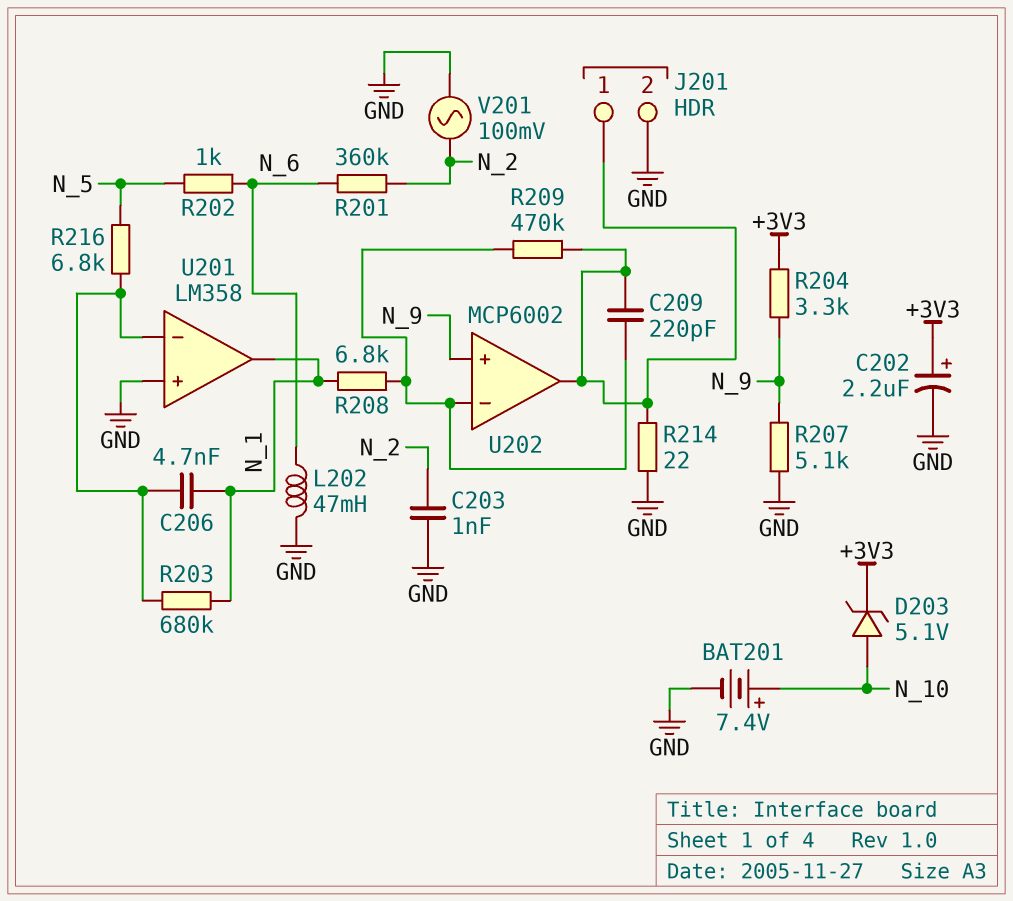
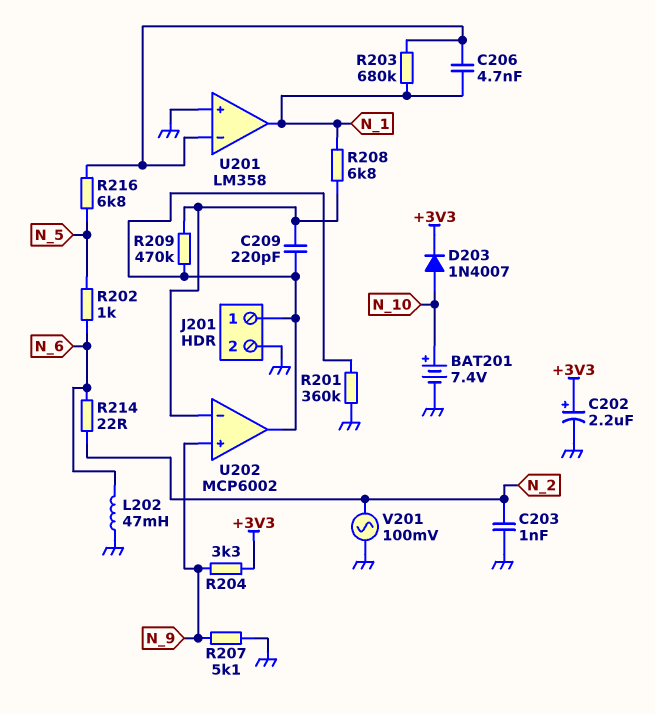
D203: zener 5.1V (A N_10, K +3V3) -> diode 1N4007 (A N_10, K +3V3)
R201: 360k (N_2, N_6) -> 360k (GND, J201/1)
R214: 22 (GND, J201/1) -> 22 (N_2, N_6)

